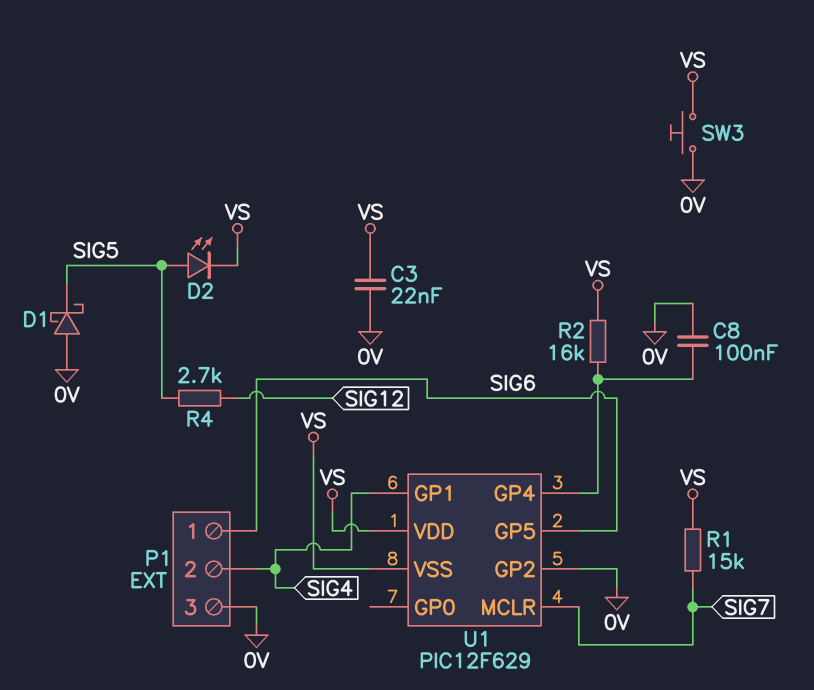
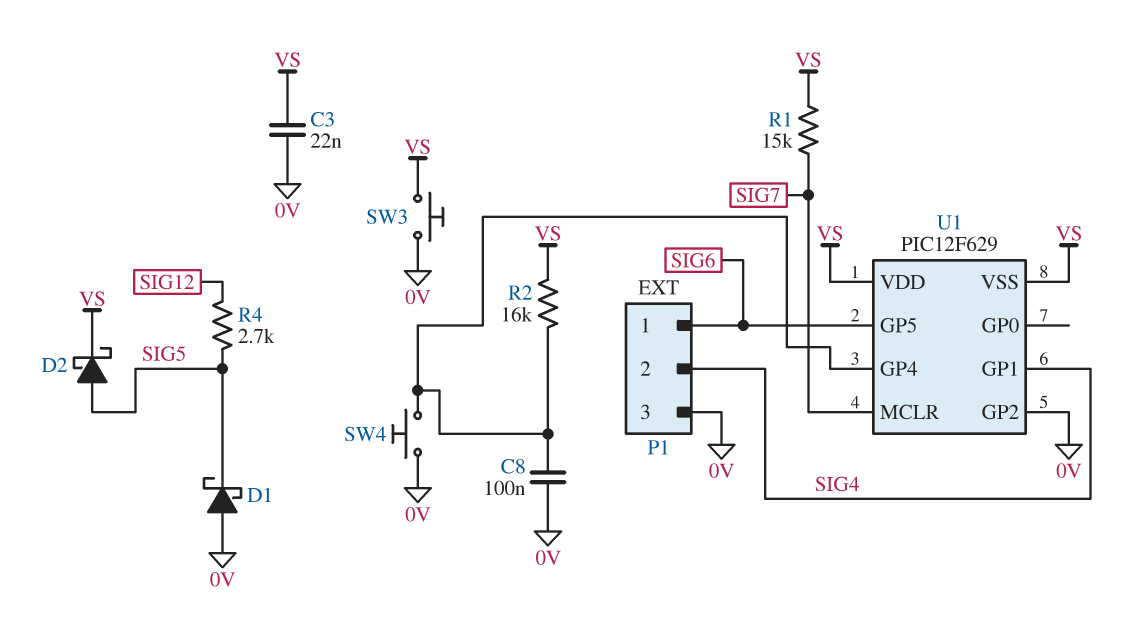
D2: LED (A SIG5, K VS) -> schottky (A SIG5, K VS)
SW4: none -> button (0V, U1/GP4)

